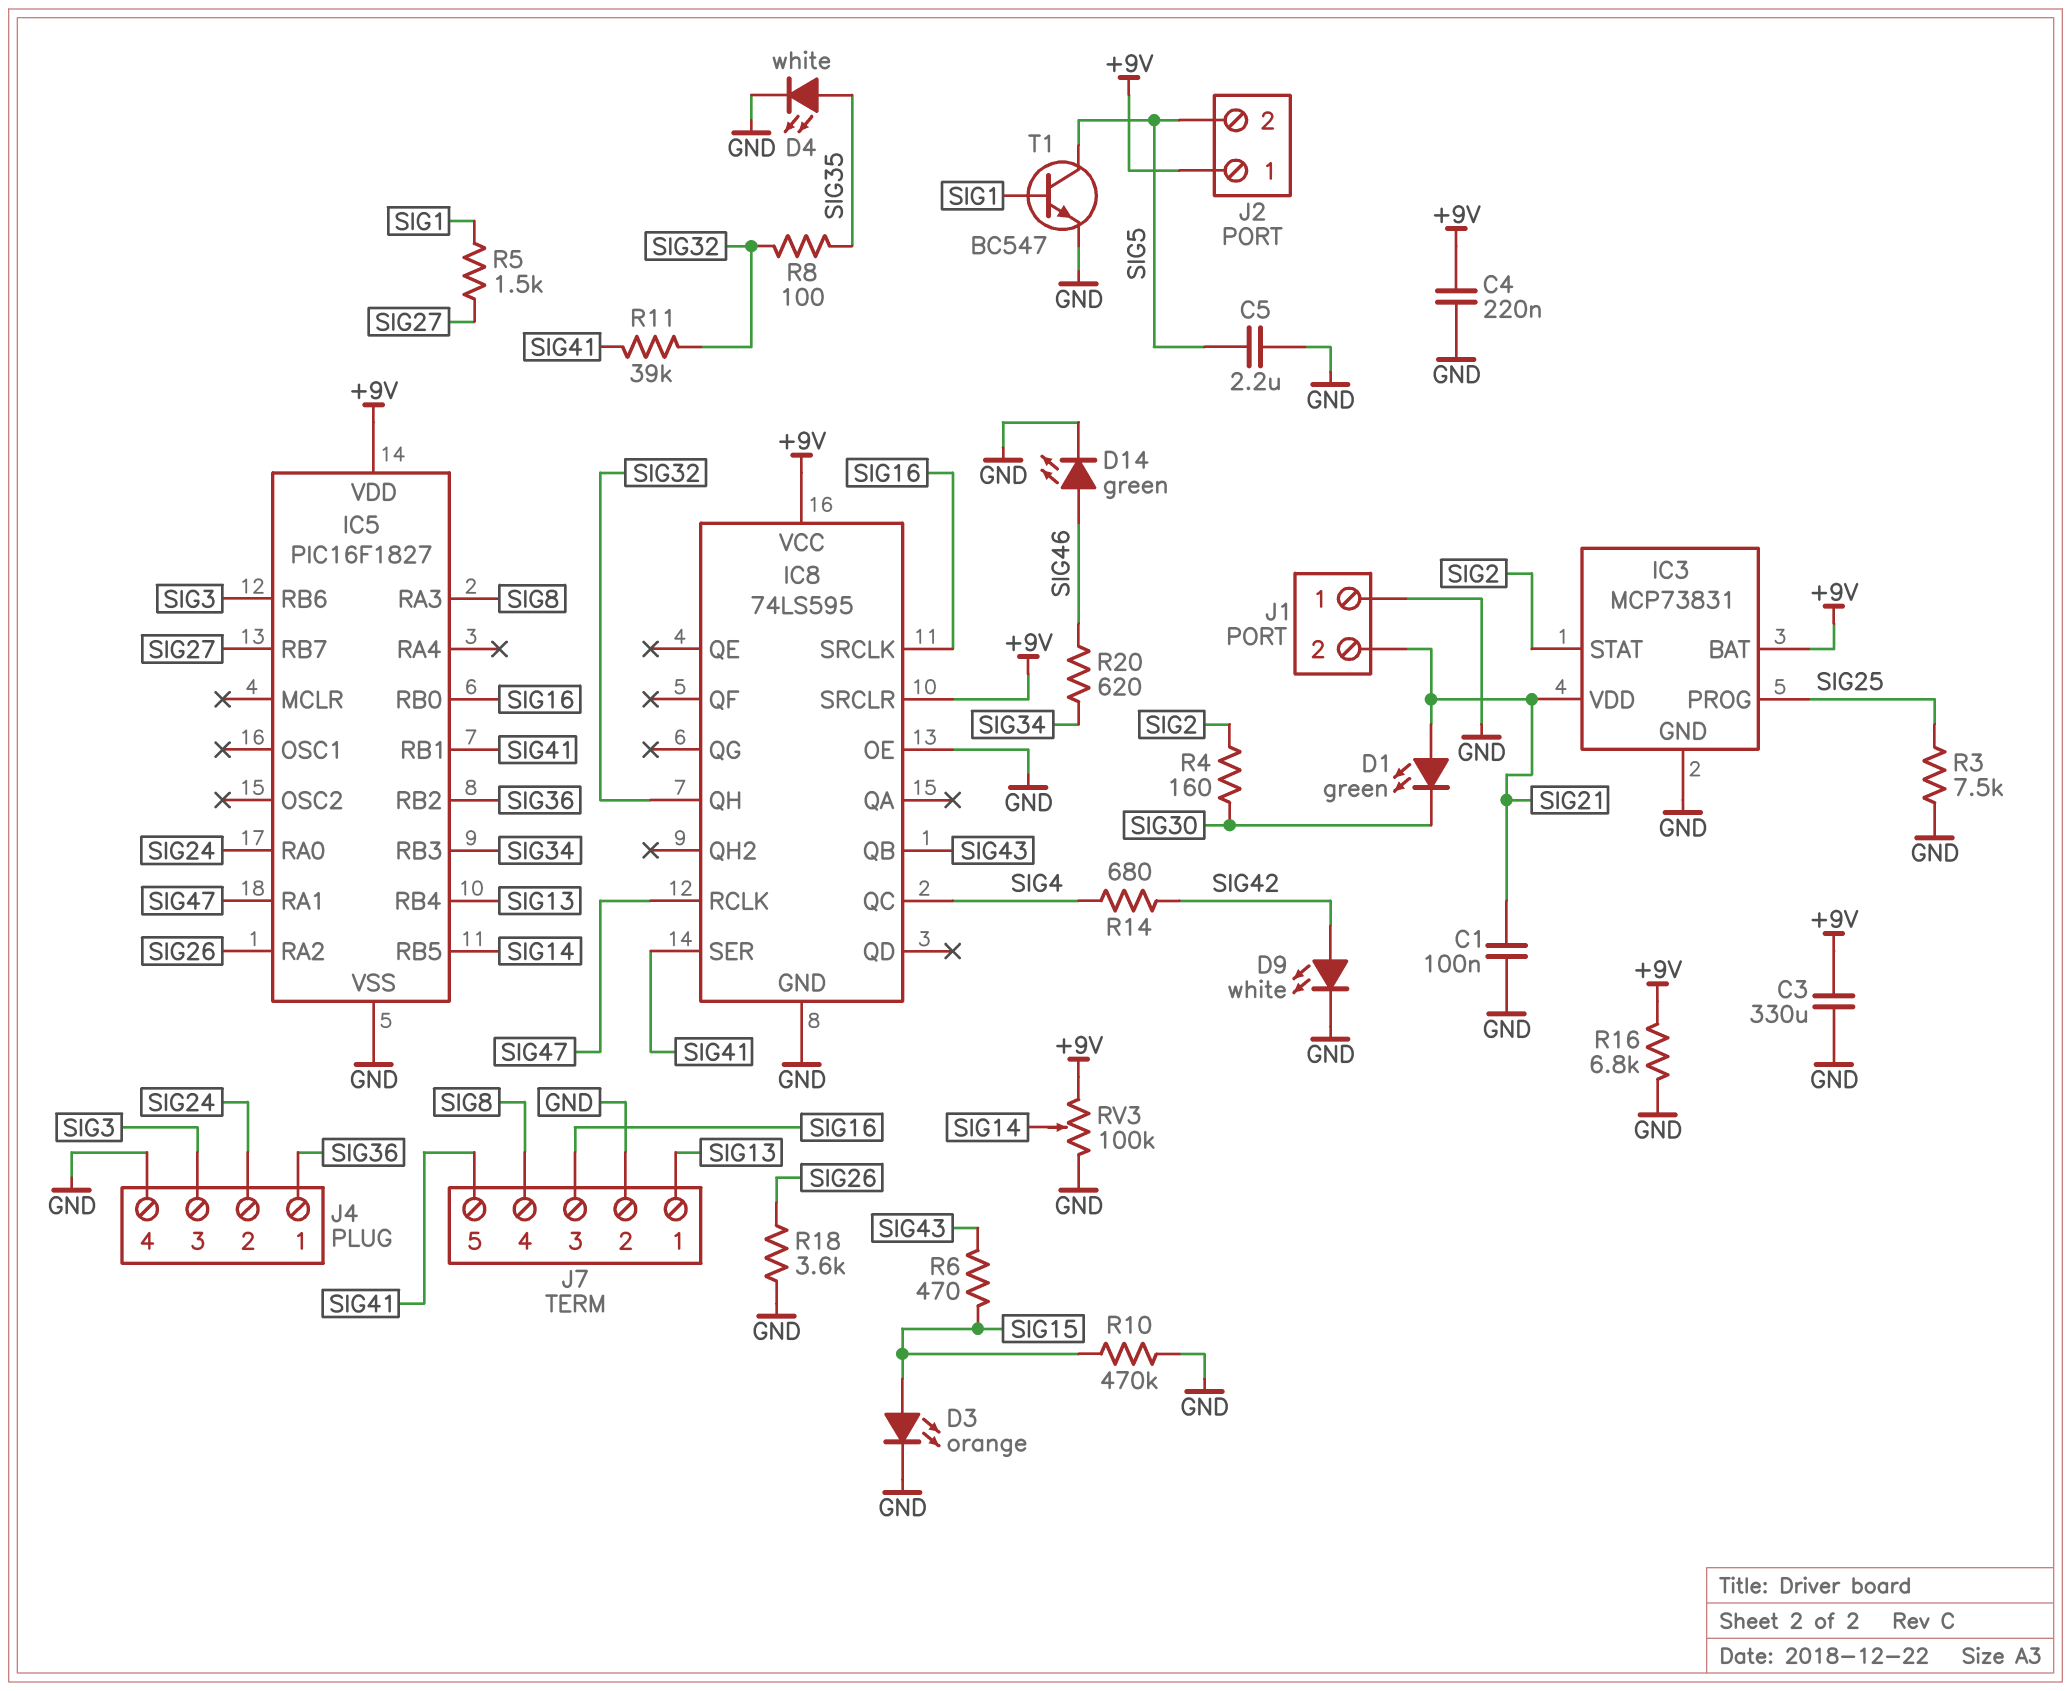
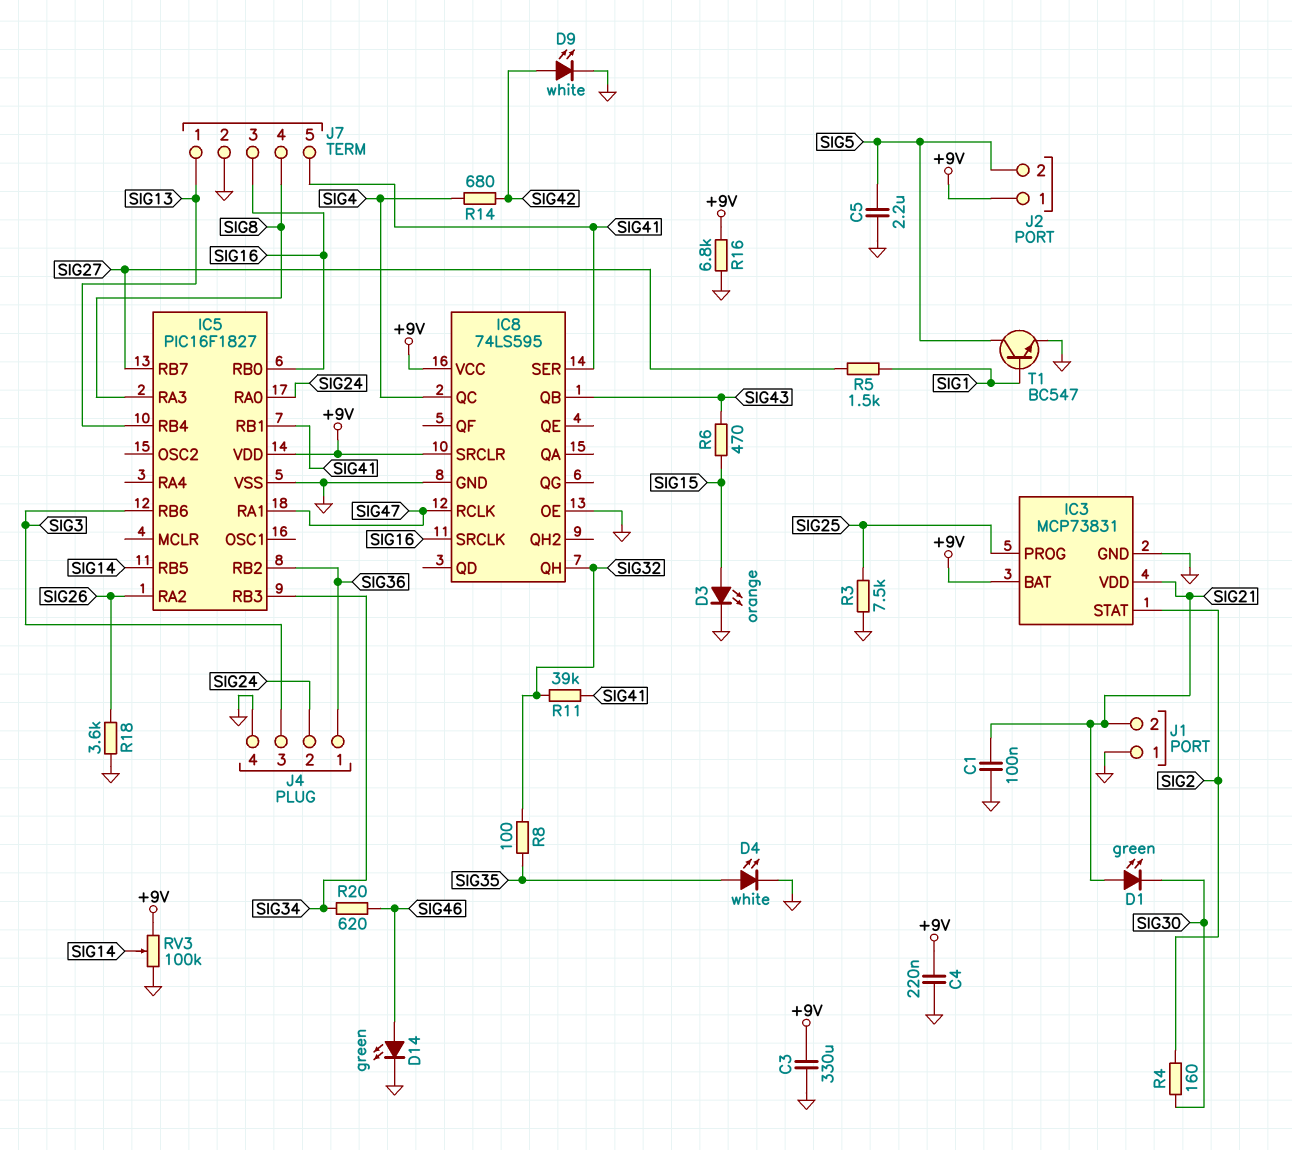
R10: 470k (GND, SIG15) -> none

